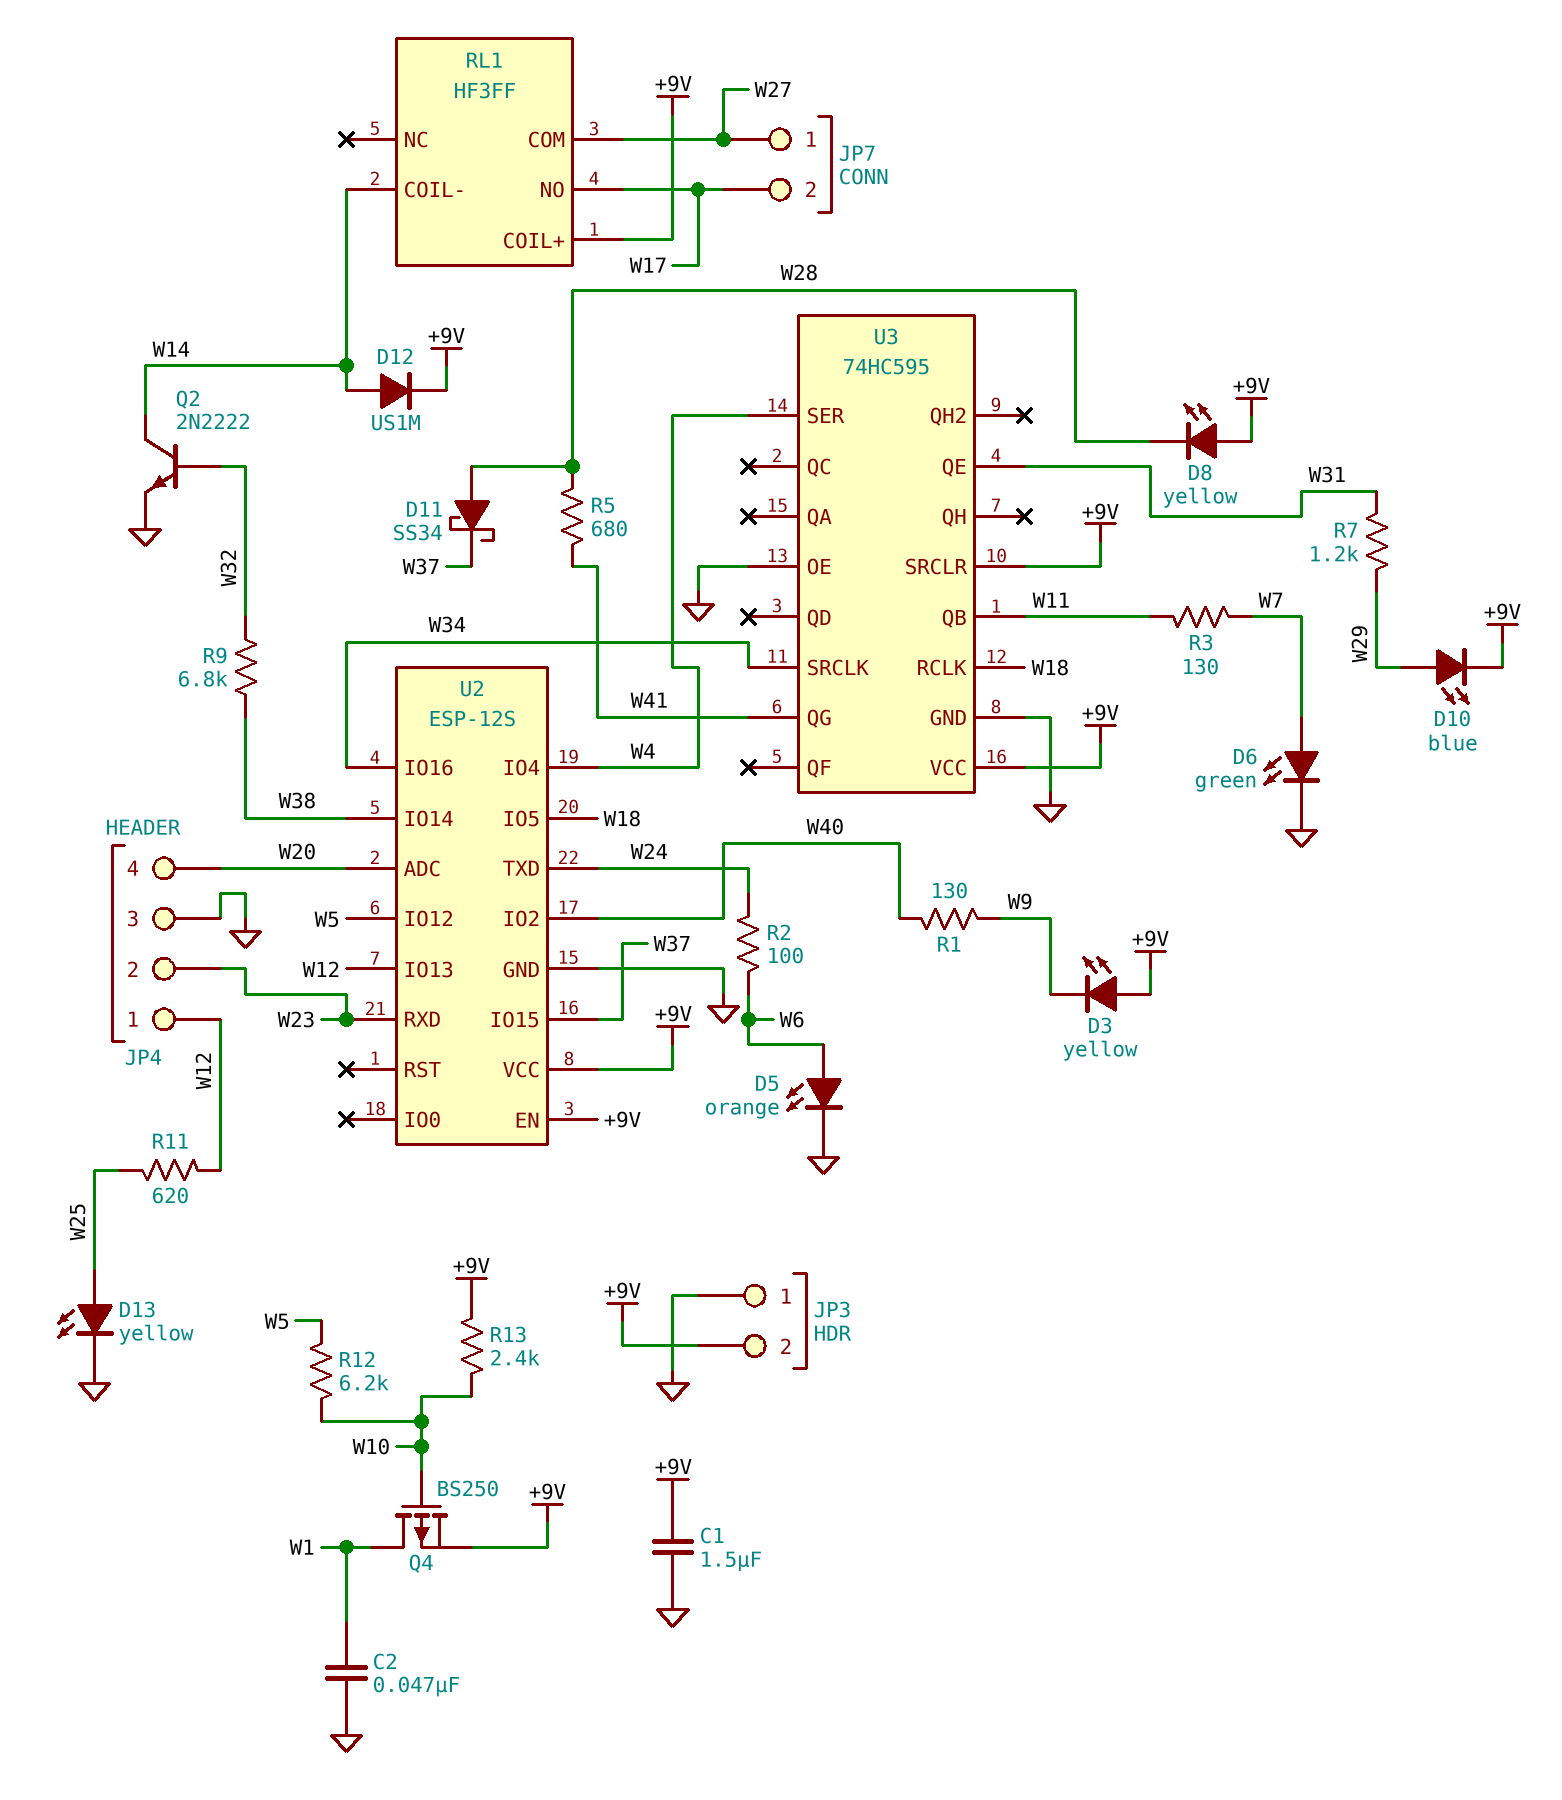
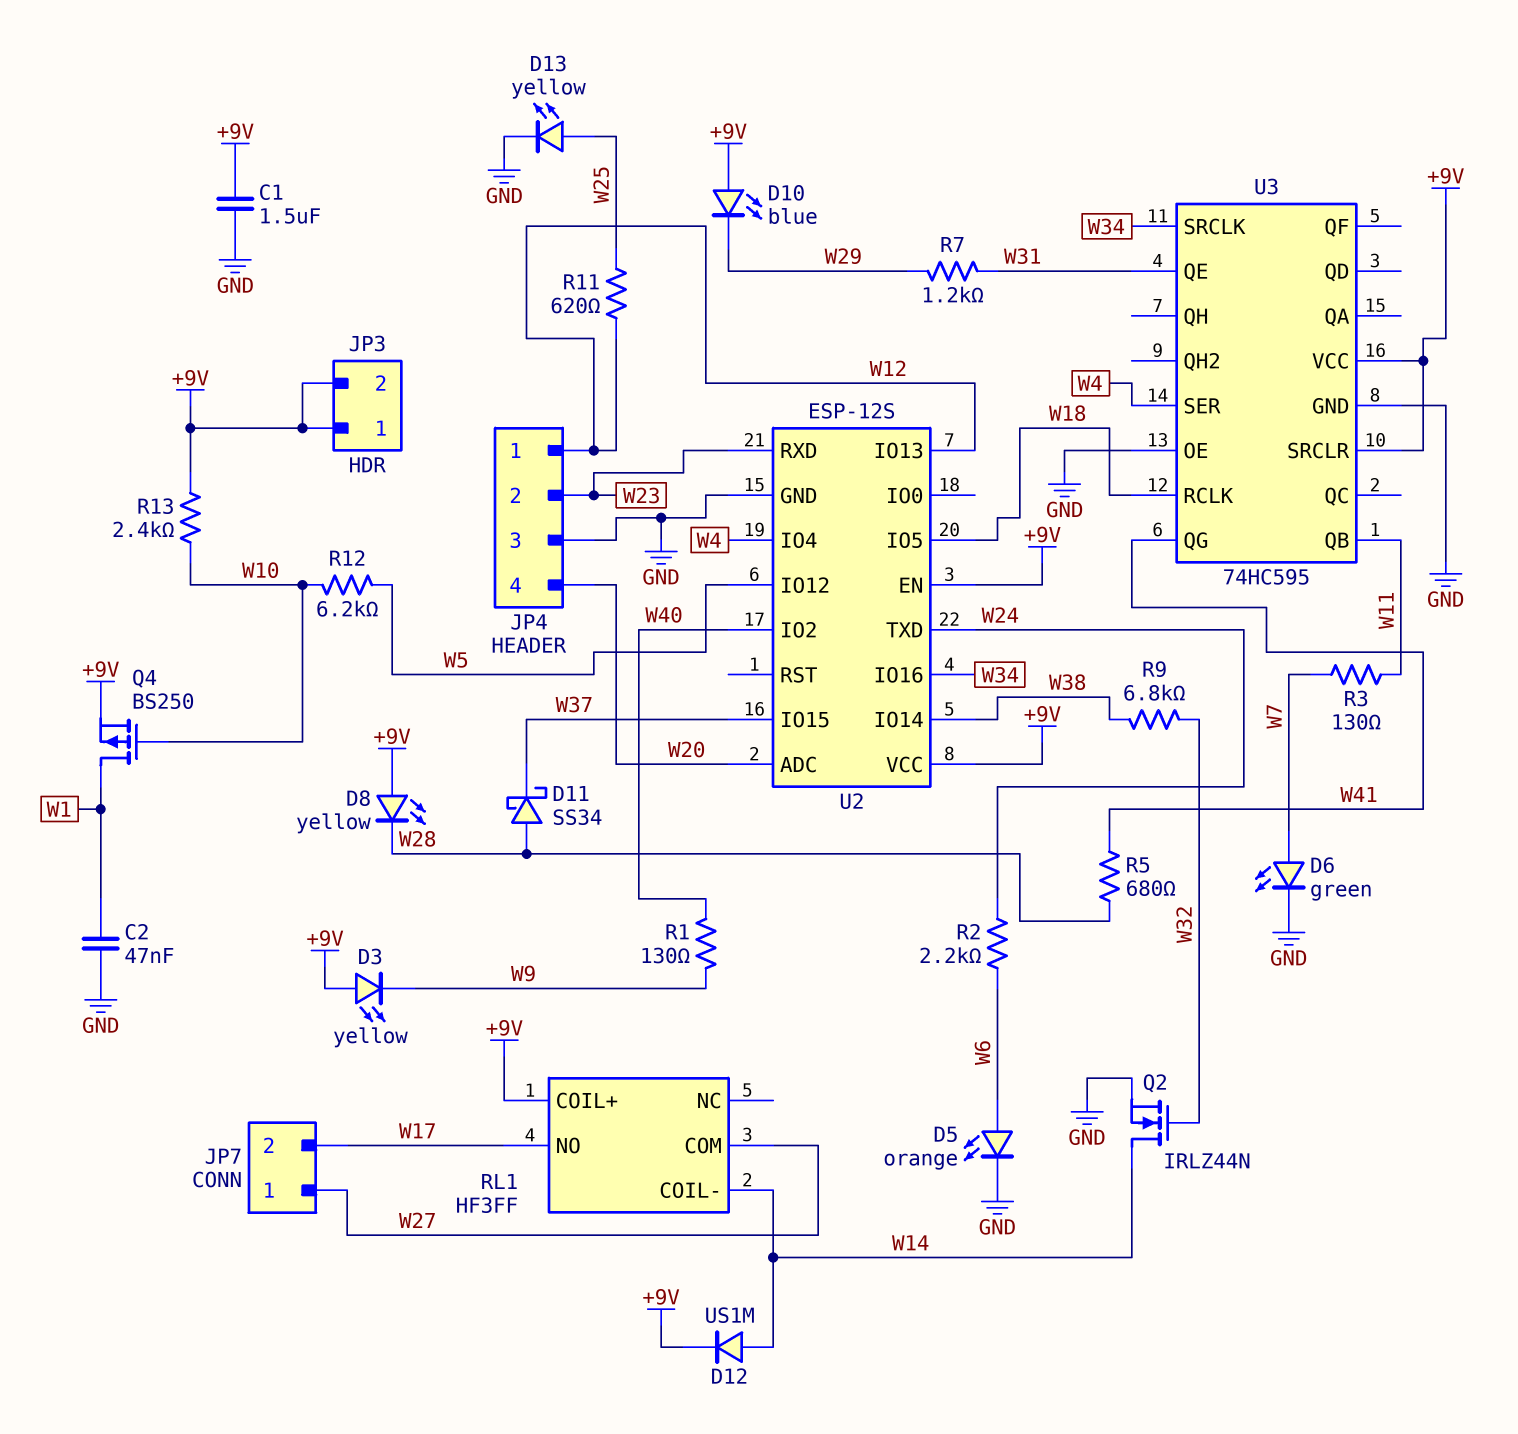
D10: LED blue (A W29, K +9V) -> LED blue (A +9V, K W29)
JP3 pin 1: GND -> +9V
Q2: NPN 2N2222 (B W32, C W14, E GND) -> NMOS IRLZ44N (G W32, D W14, S GND)
R2: 100 (W6, W24) -> 2.2k (W6, W24)

